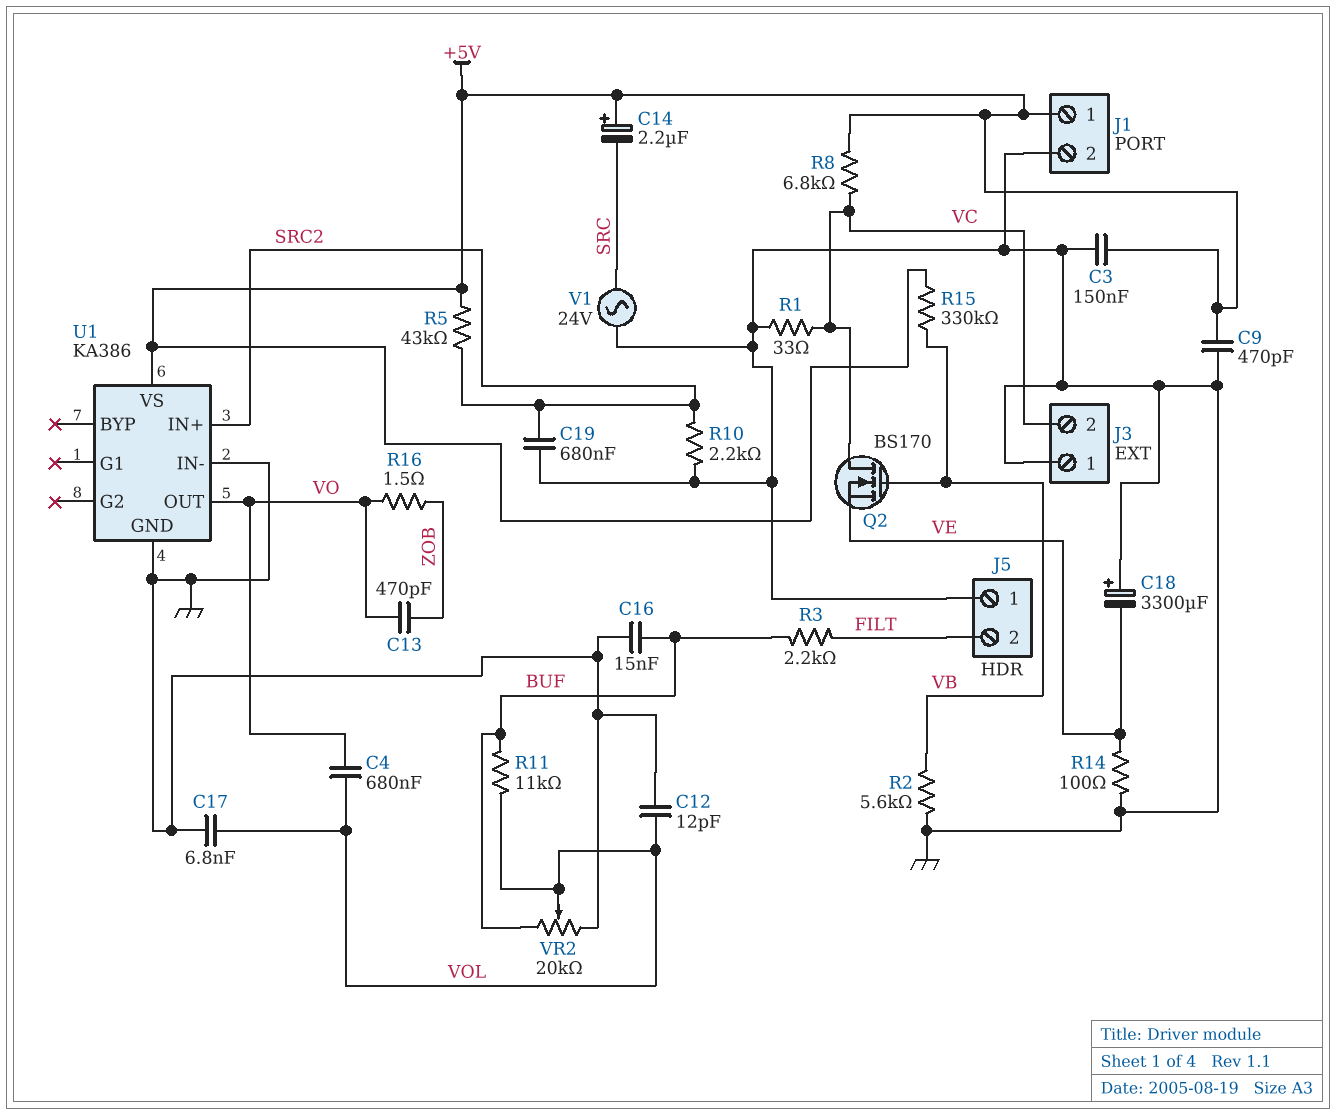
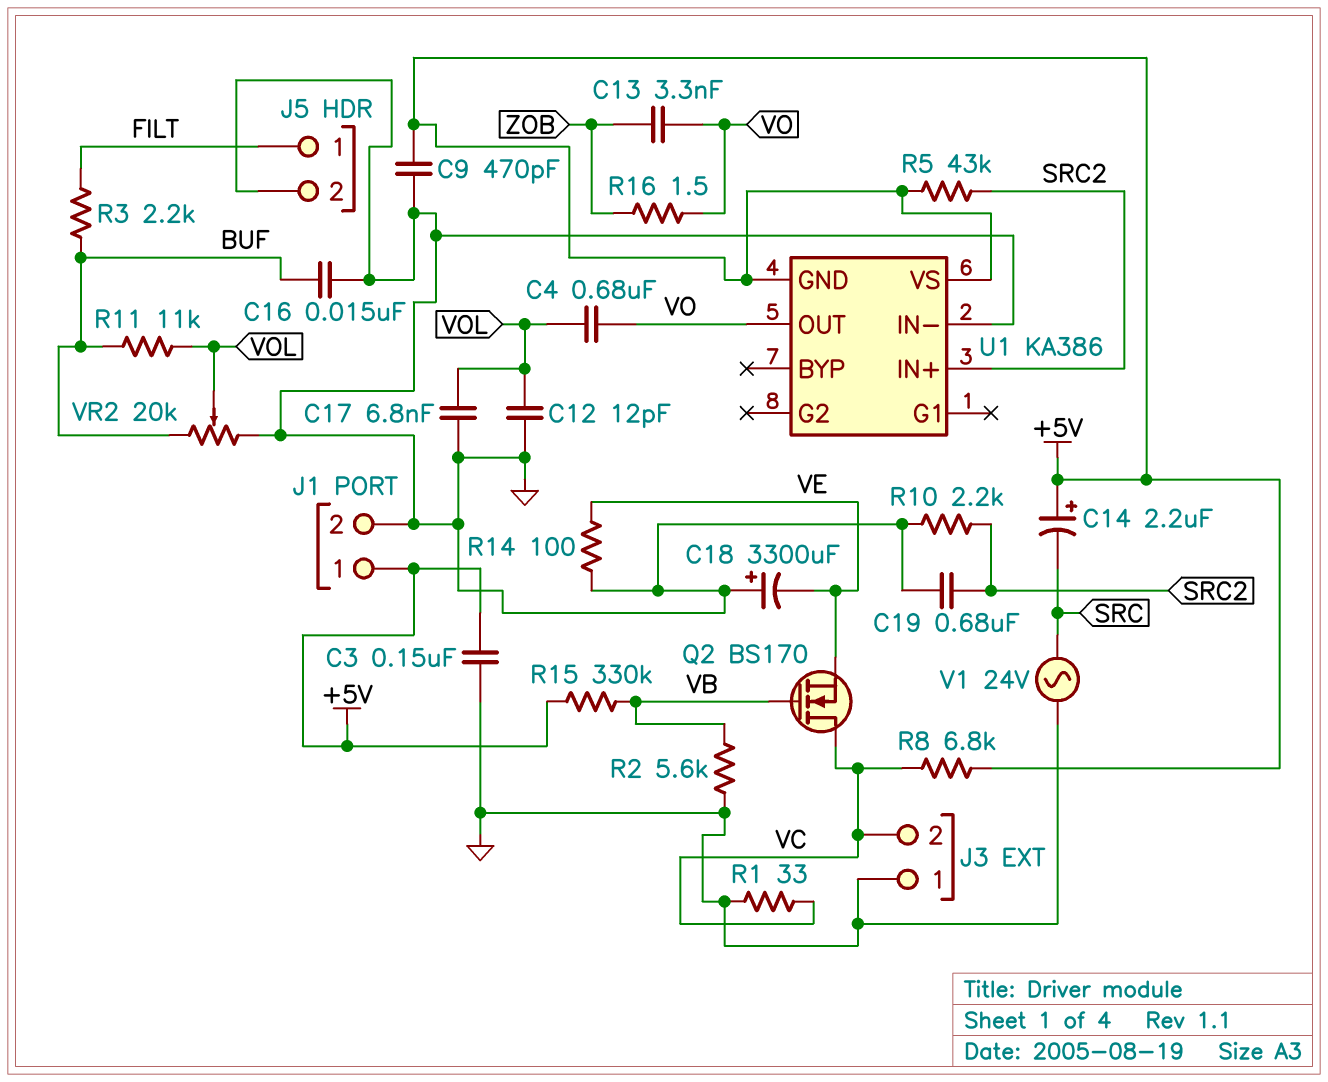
C13: 470pF (VO, ZOB) -> 3.3nF (VO, ZOB)
J5 pin 1: GND -> FILT
J5 pin 2: FILT -> GND
U1 pin GND: GND -> +5V

